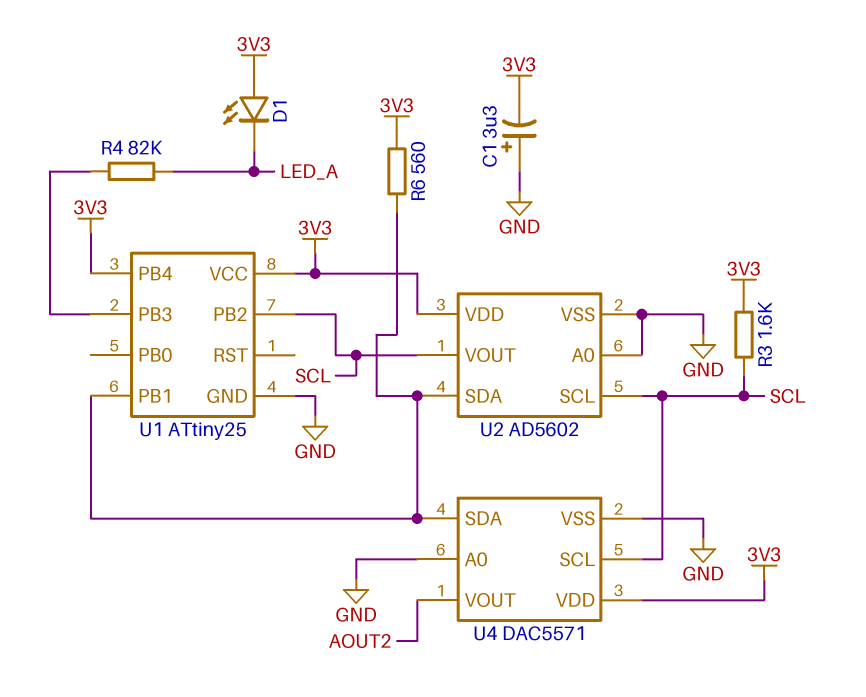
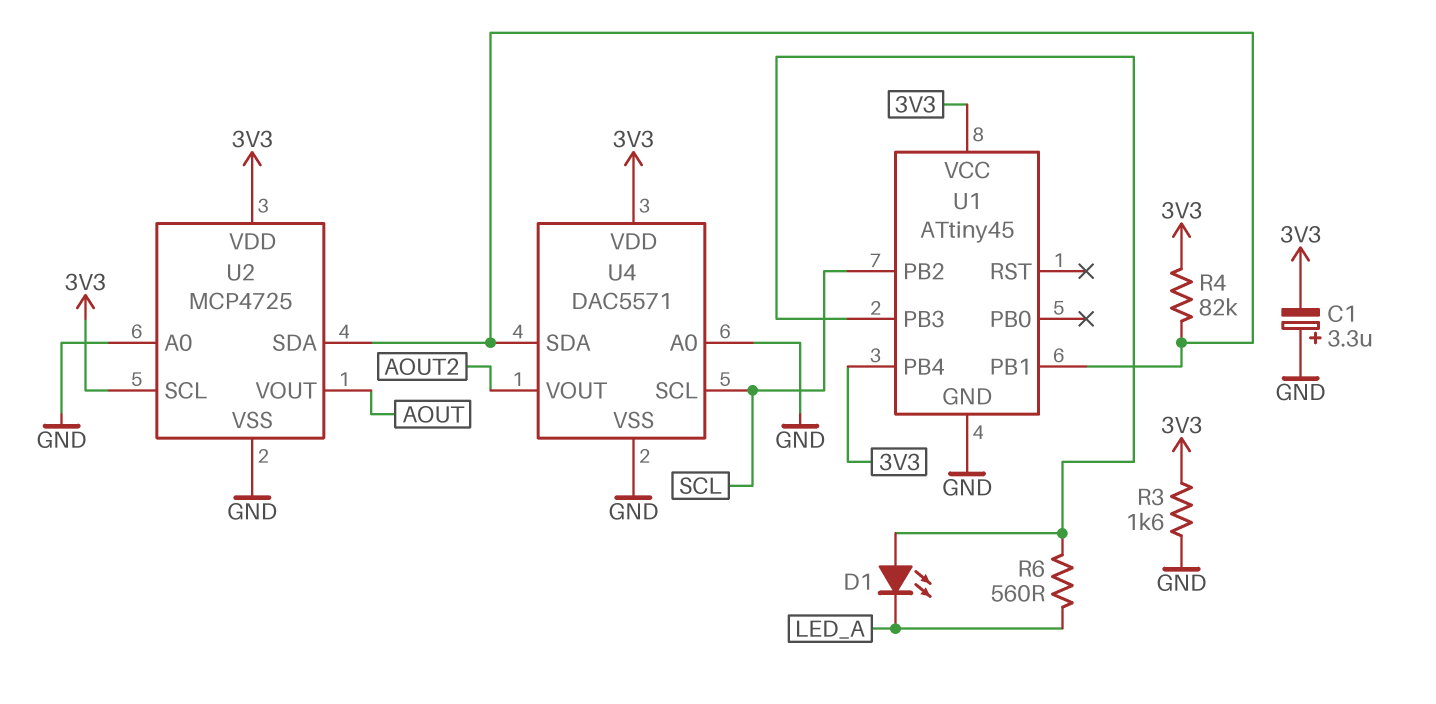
D1: LED (A 3V3, K LED_A) -> LED (A U1/PB3, K LED_A)
R3: 1.6k (3V3, SCL) -> 1.6k (3V3, GND)
R4: 82k (LED_A, U1/PB3) -> 82k (3V3, U1/PB1)
R6: 560 (3V3, U1/PB1) -> 560 (LED_A, U1/PB3)
U1: ATtiny25 -> ATtiny45
U2: AD5602 -> MCP4725
U2 pin SCL: SCL -> 3V3
U2 pin VOUT: SCL -> AOUT

